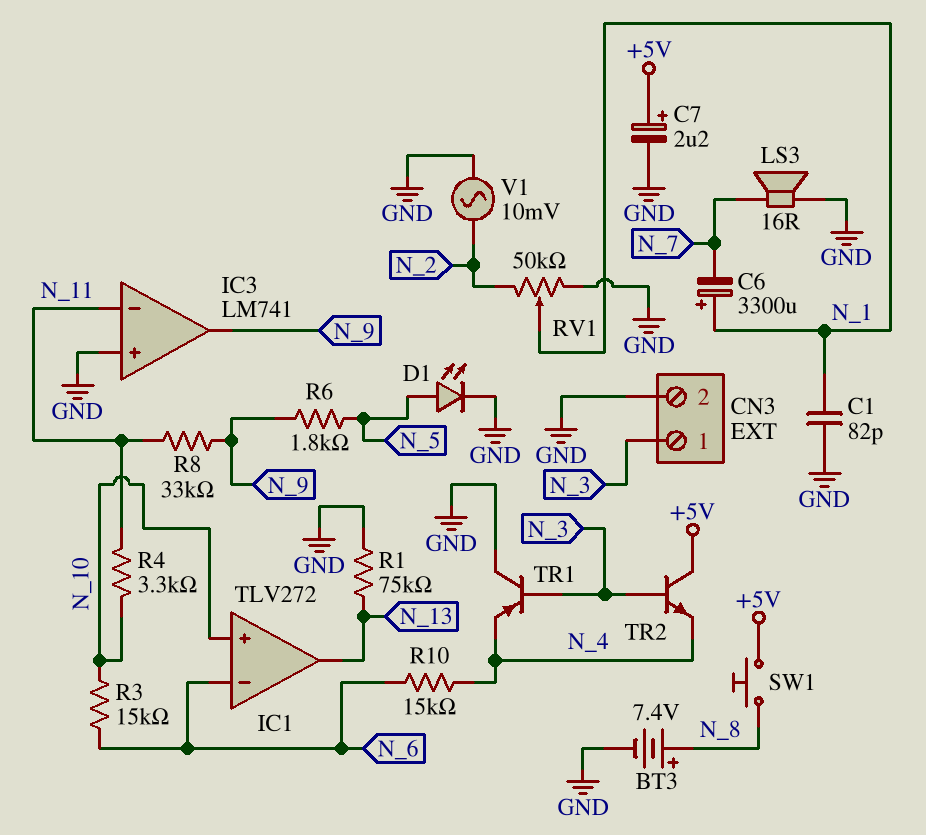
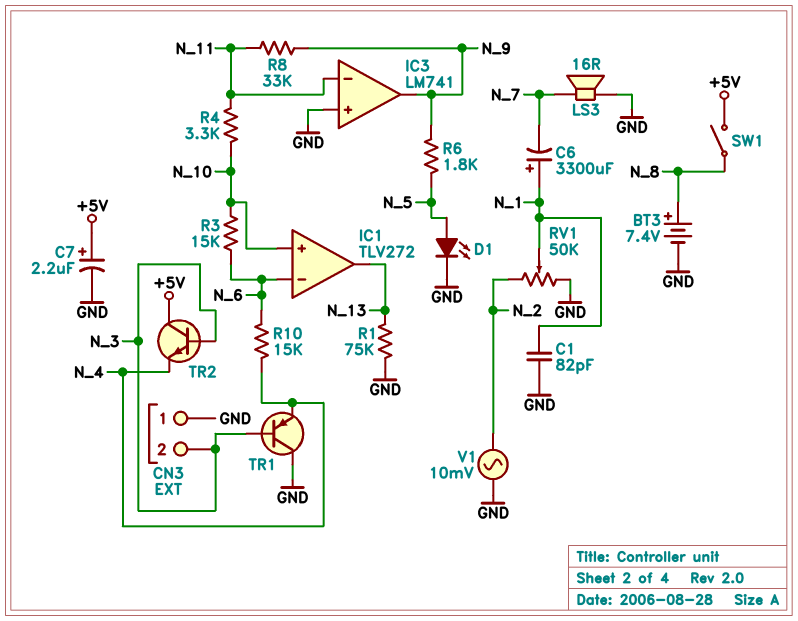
CN3 pin 1: N_3 -> GND
CN3 pin 2: GND -> N_3
SW1: button (+5V, N_8) -> switch (+5V, N_8)

